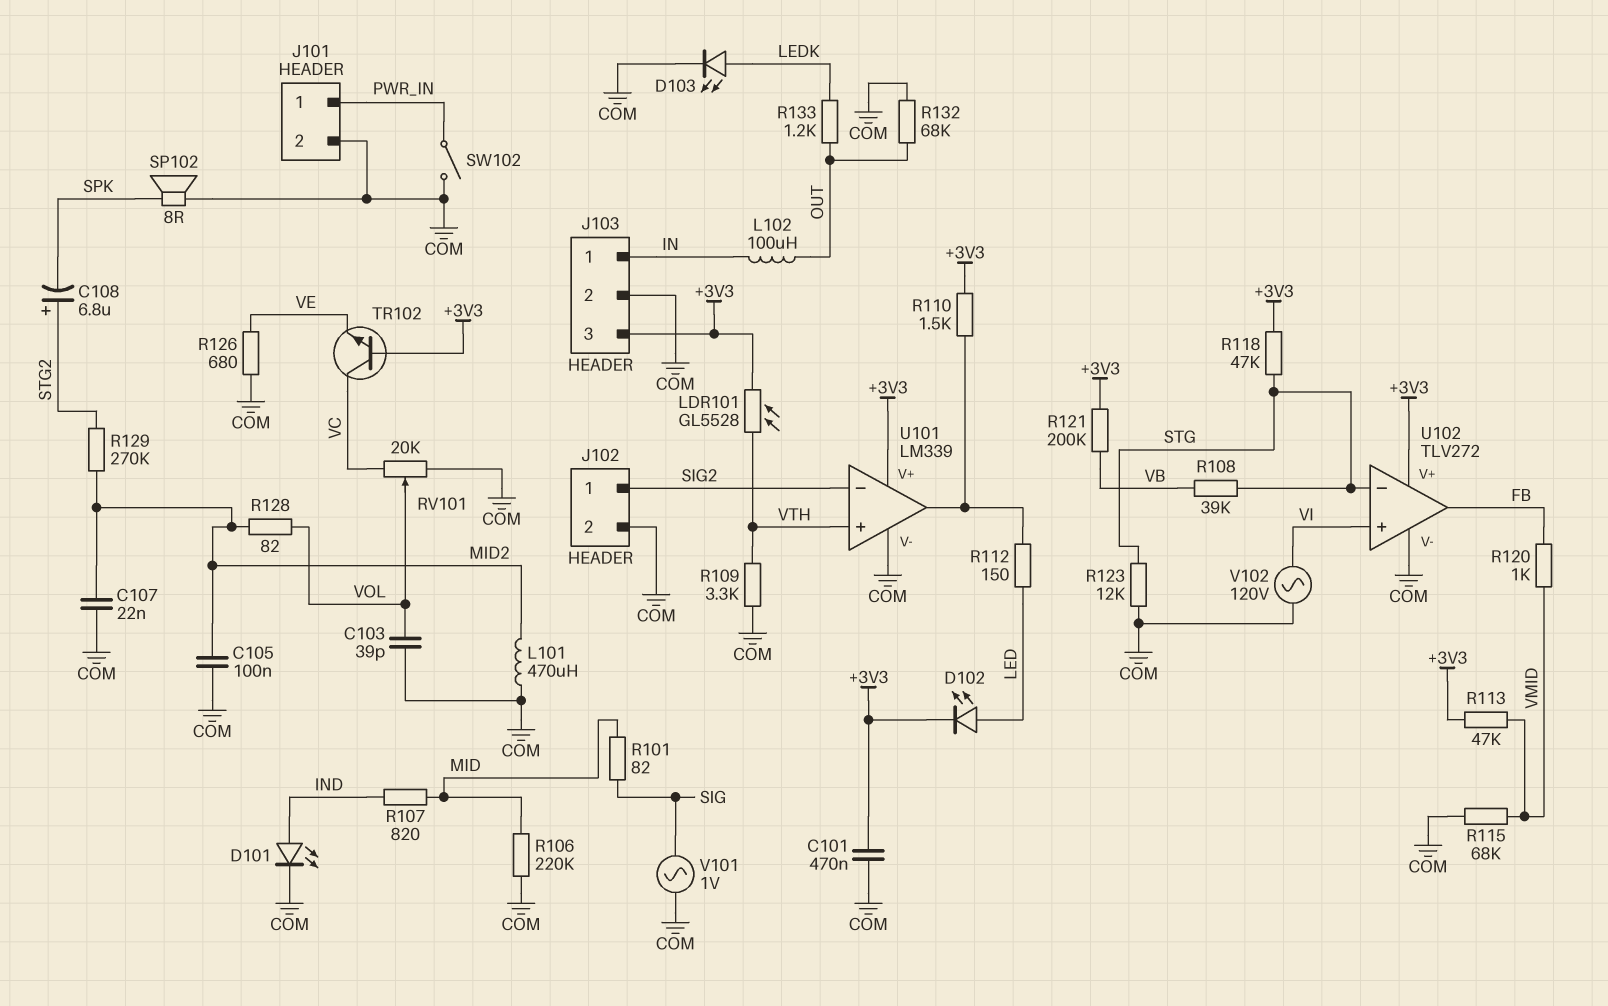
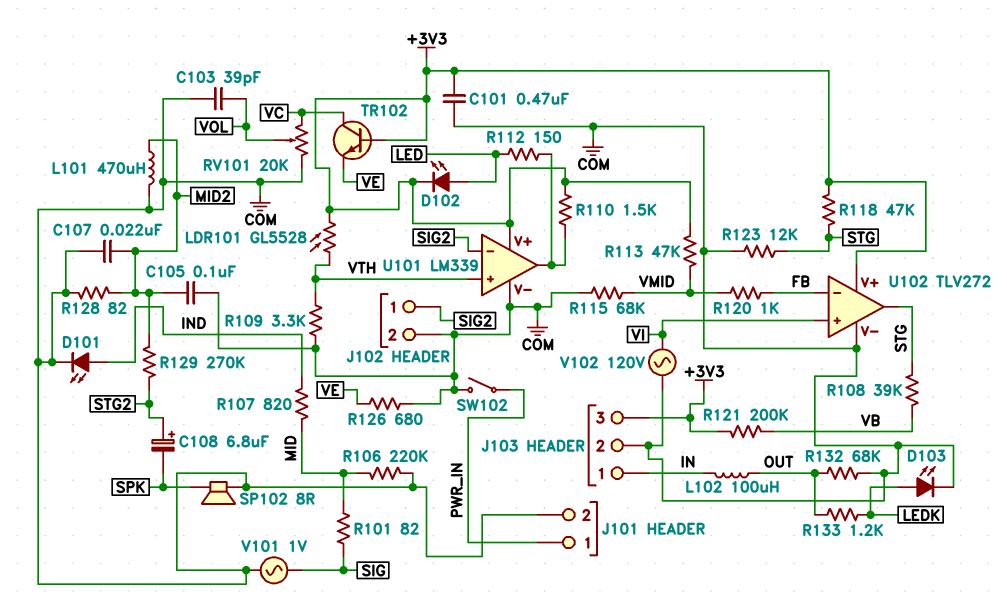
R128: 82 (MID2, VOL) -> 82 (COM, MID2)
U102 pin in-: STG -> FB
U102 pin out: FB -> STG

